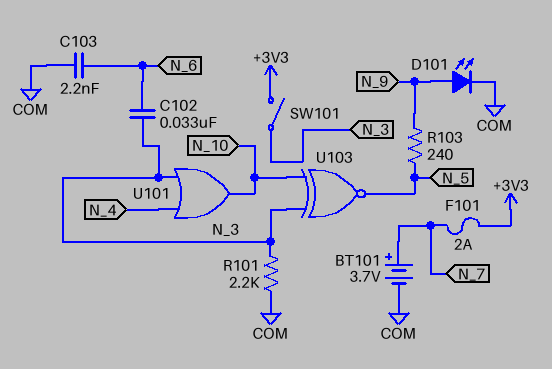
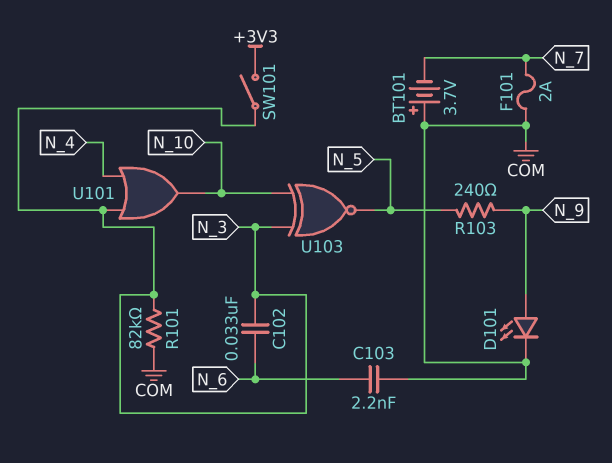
BT101: 3.7V (plus N_7, minus COM) -> 3.7V (plus COM, minus N_7)
F101: 2A (+3V3, N_7) -> 2A (COM, N_7)
R101: 2.2k (COM, N_3) -> 82k (COM, N_3)

